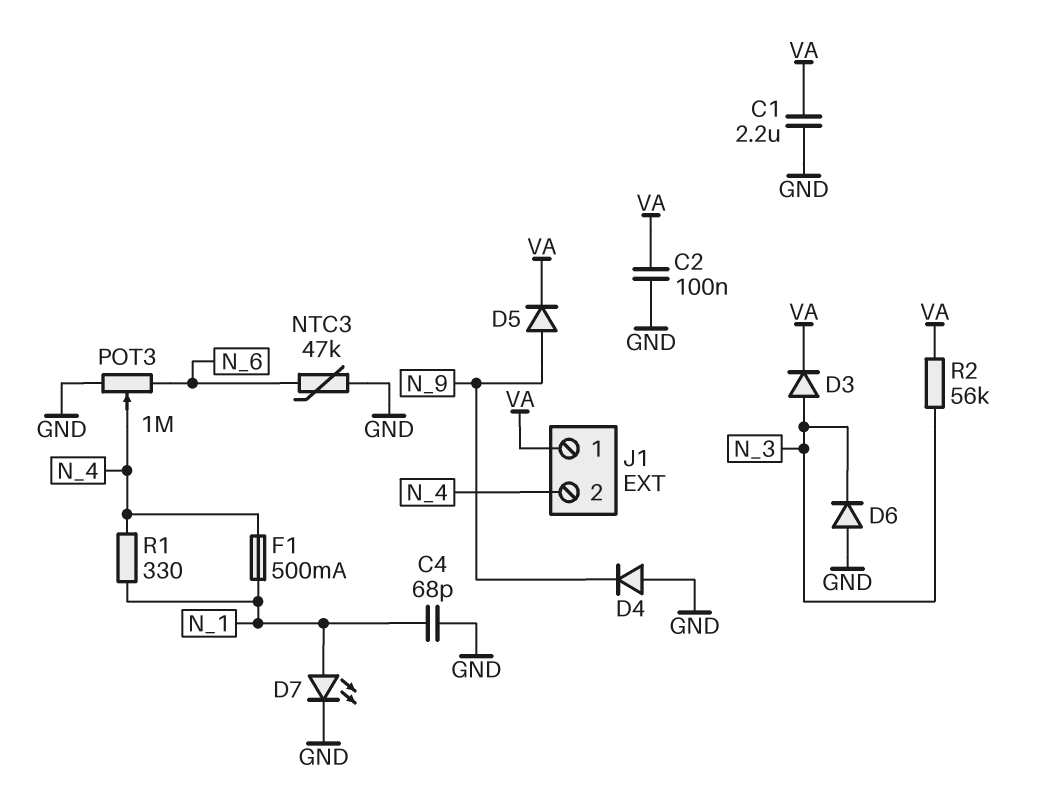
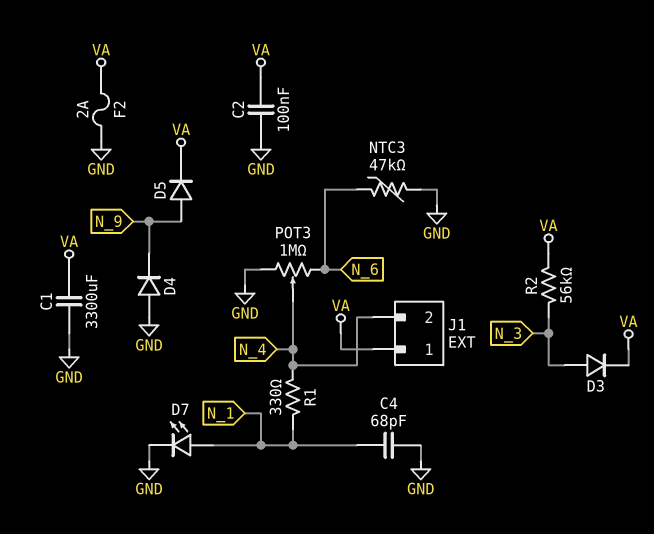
C1: 2.2uF (GND, VA) -> 3300uF (GND, VA)
D6: diode (A GND, K N_3) -> none
F1: 500mA (N_1, N_4) -> none
F2: none -> 2A (GND, VA)

